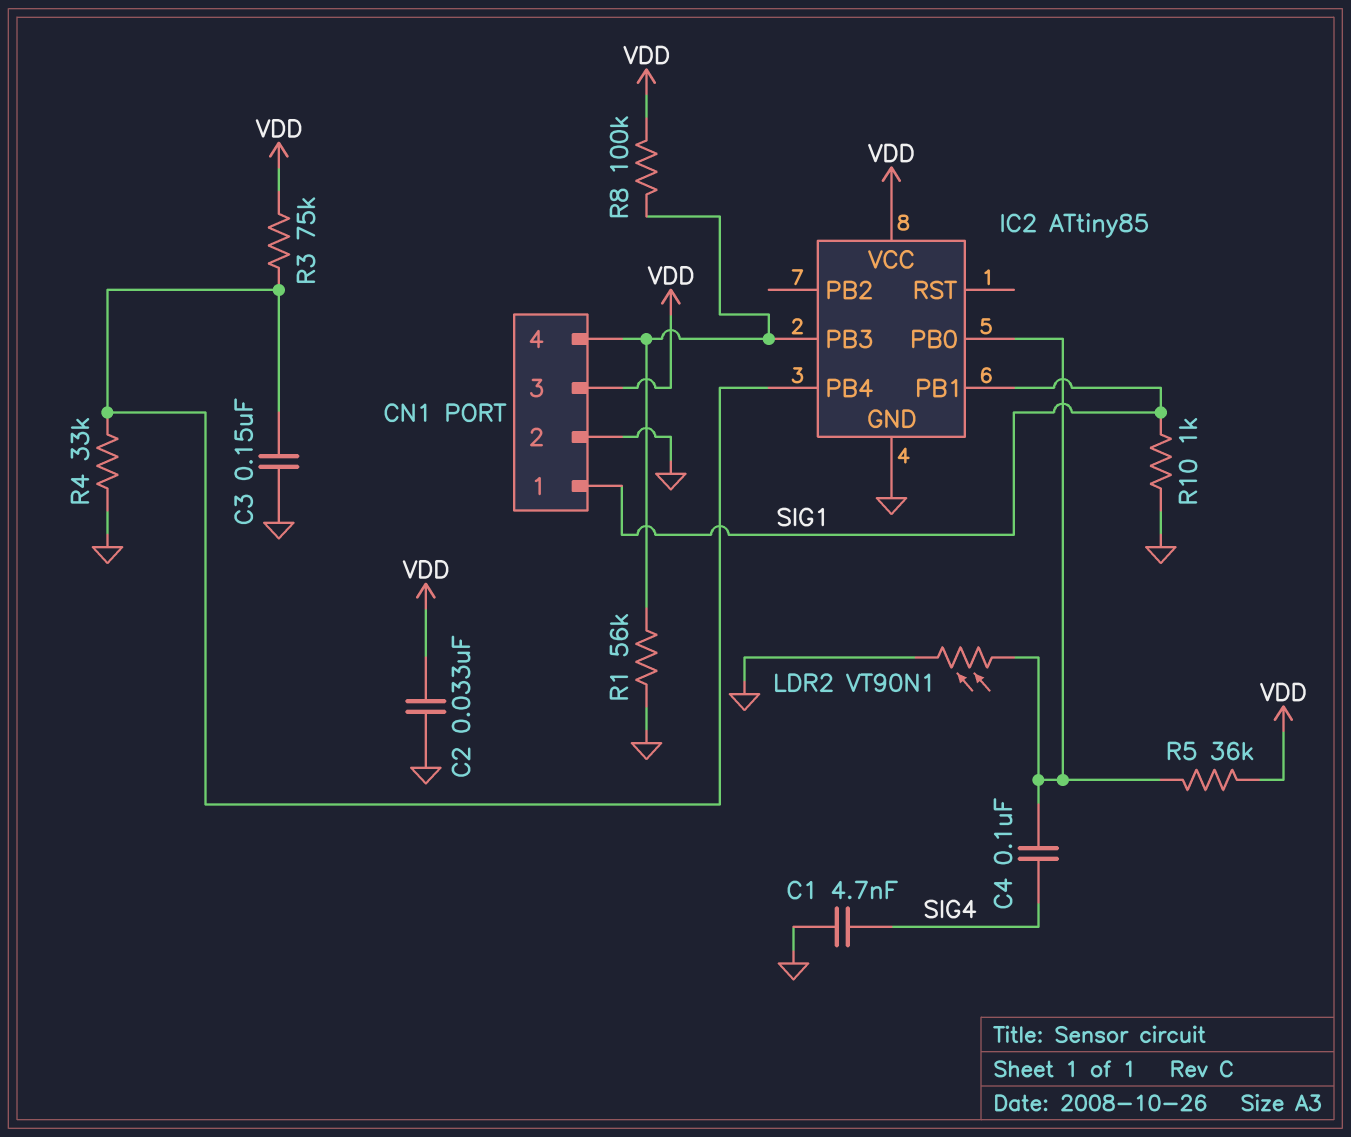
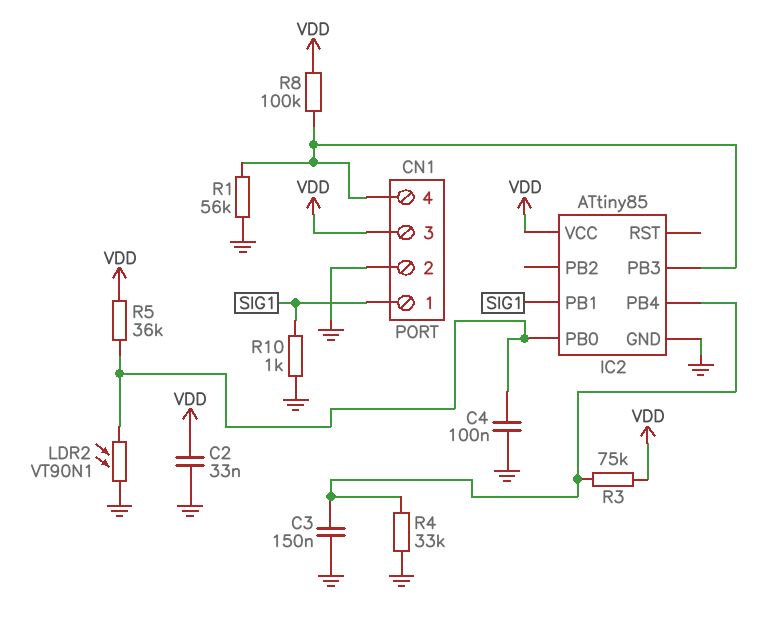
C1: 4.7nF (GND, SIG4) -> none
C4: 100nF (IC2/PB0, SIG4) -> 100nF (GND, IC2/PB0)

